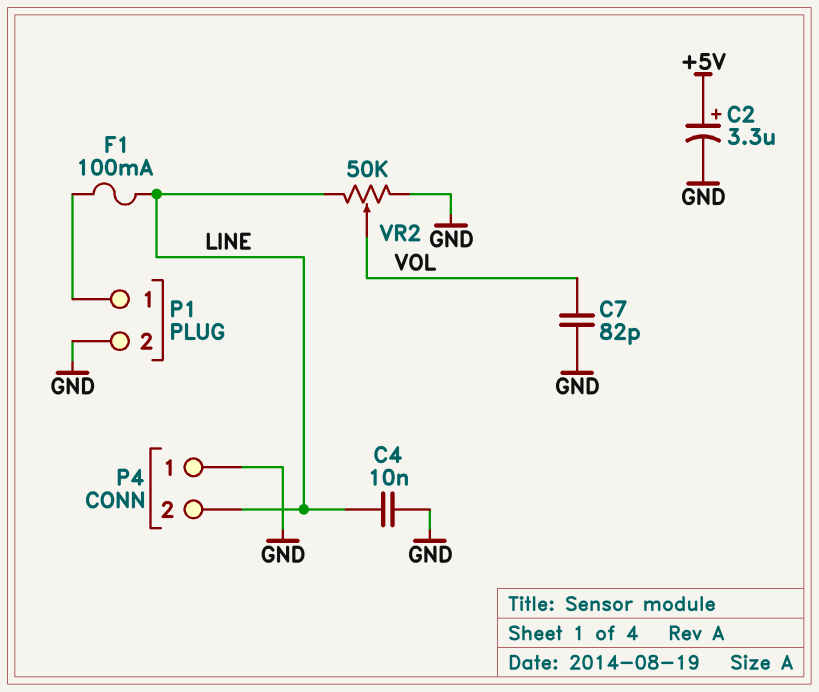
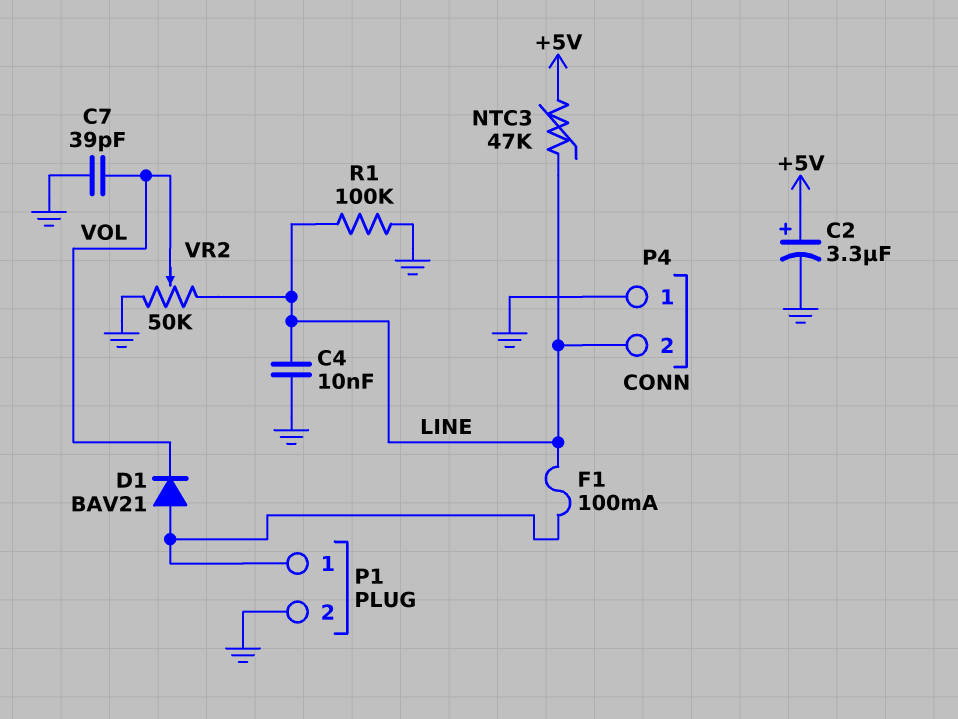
C7: 82pF (GND, VOL) -> 39pF (GND, VOL)
D1: none -> diode BAV21 (A P1/1, K VOL)
NTC3: none -> 47k (+5V, LINE)
R1: none -> 100k (GND, LINE)

